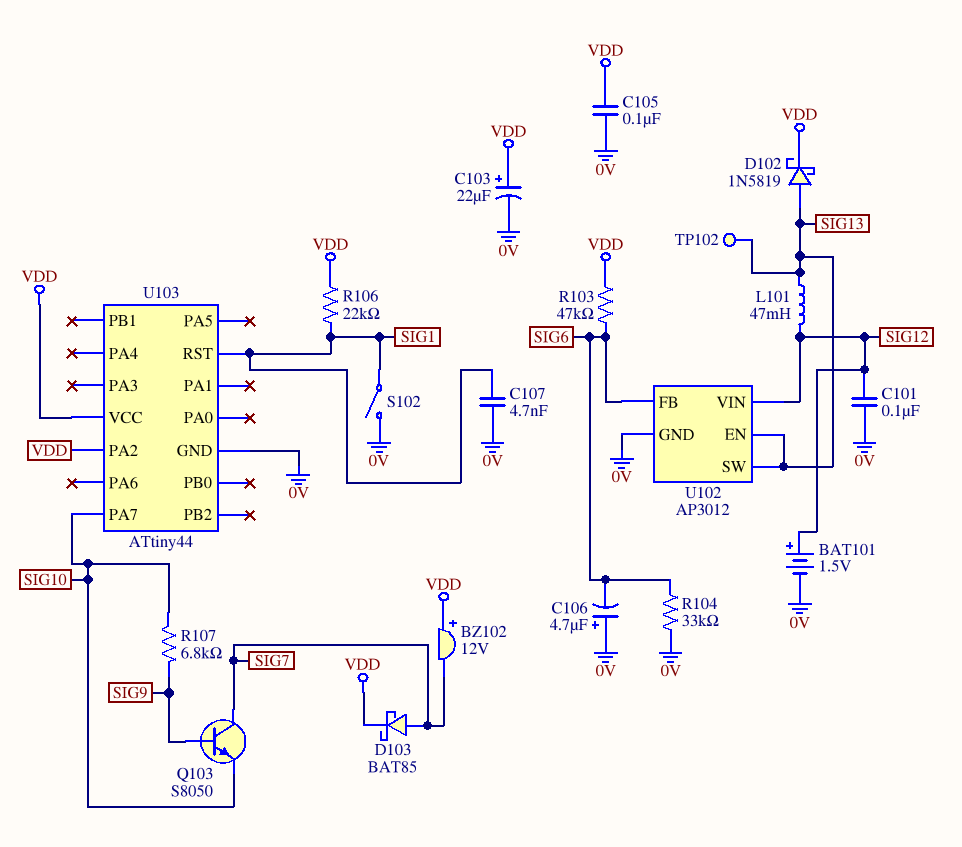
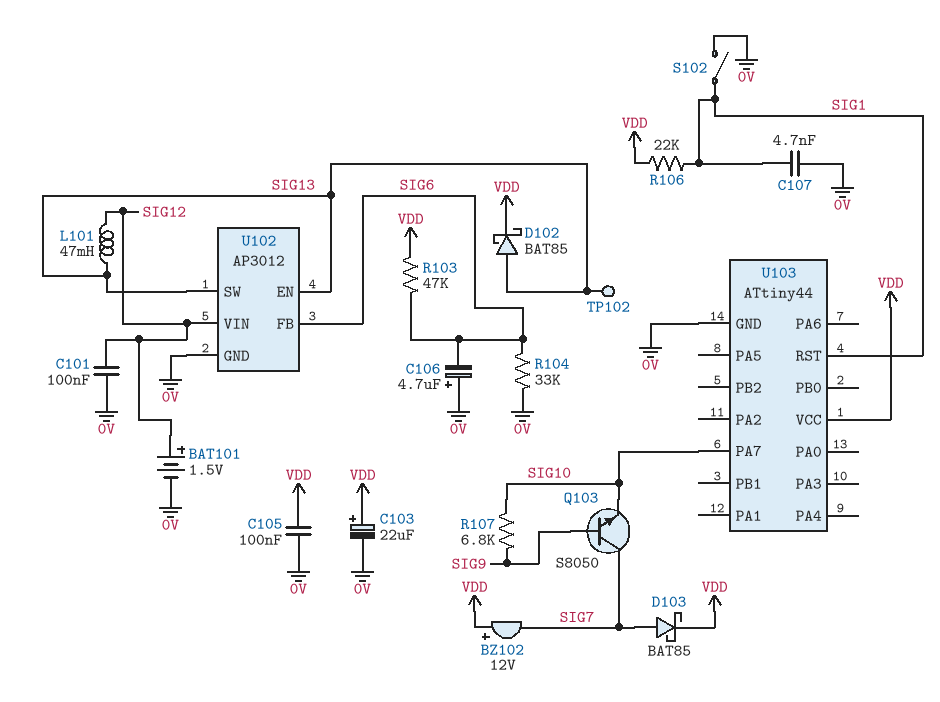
D102: schottky 1N5819 (A SIG13, K VDD) -> schottky BAT85 (A SIG13, K VDD)
U103 pin PA2: VDD -> none

